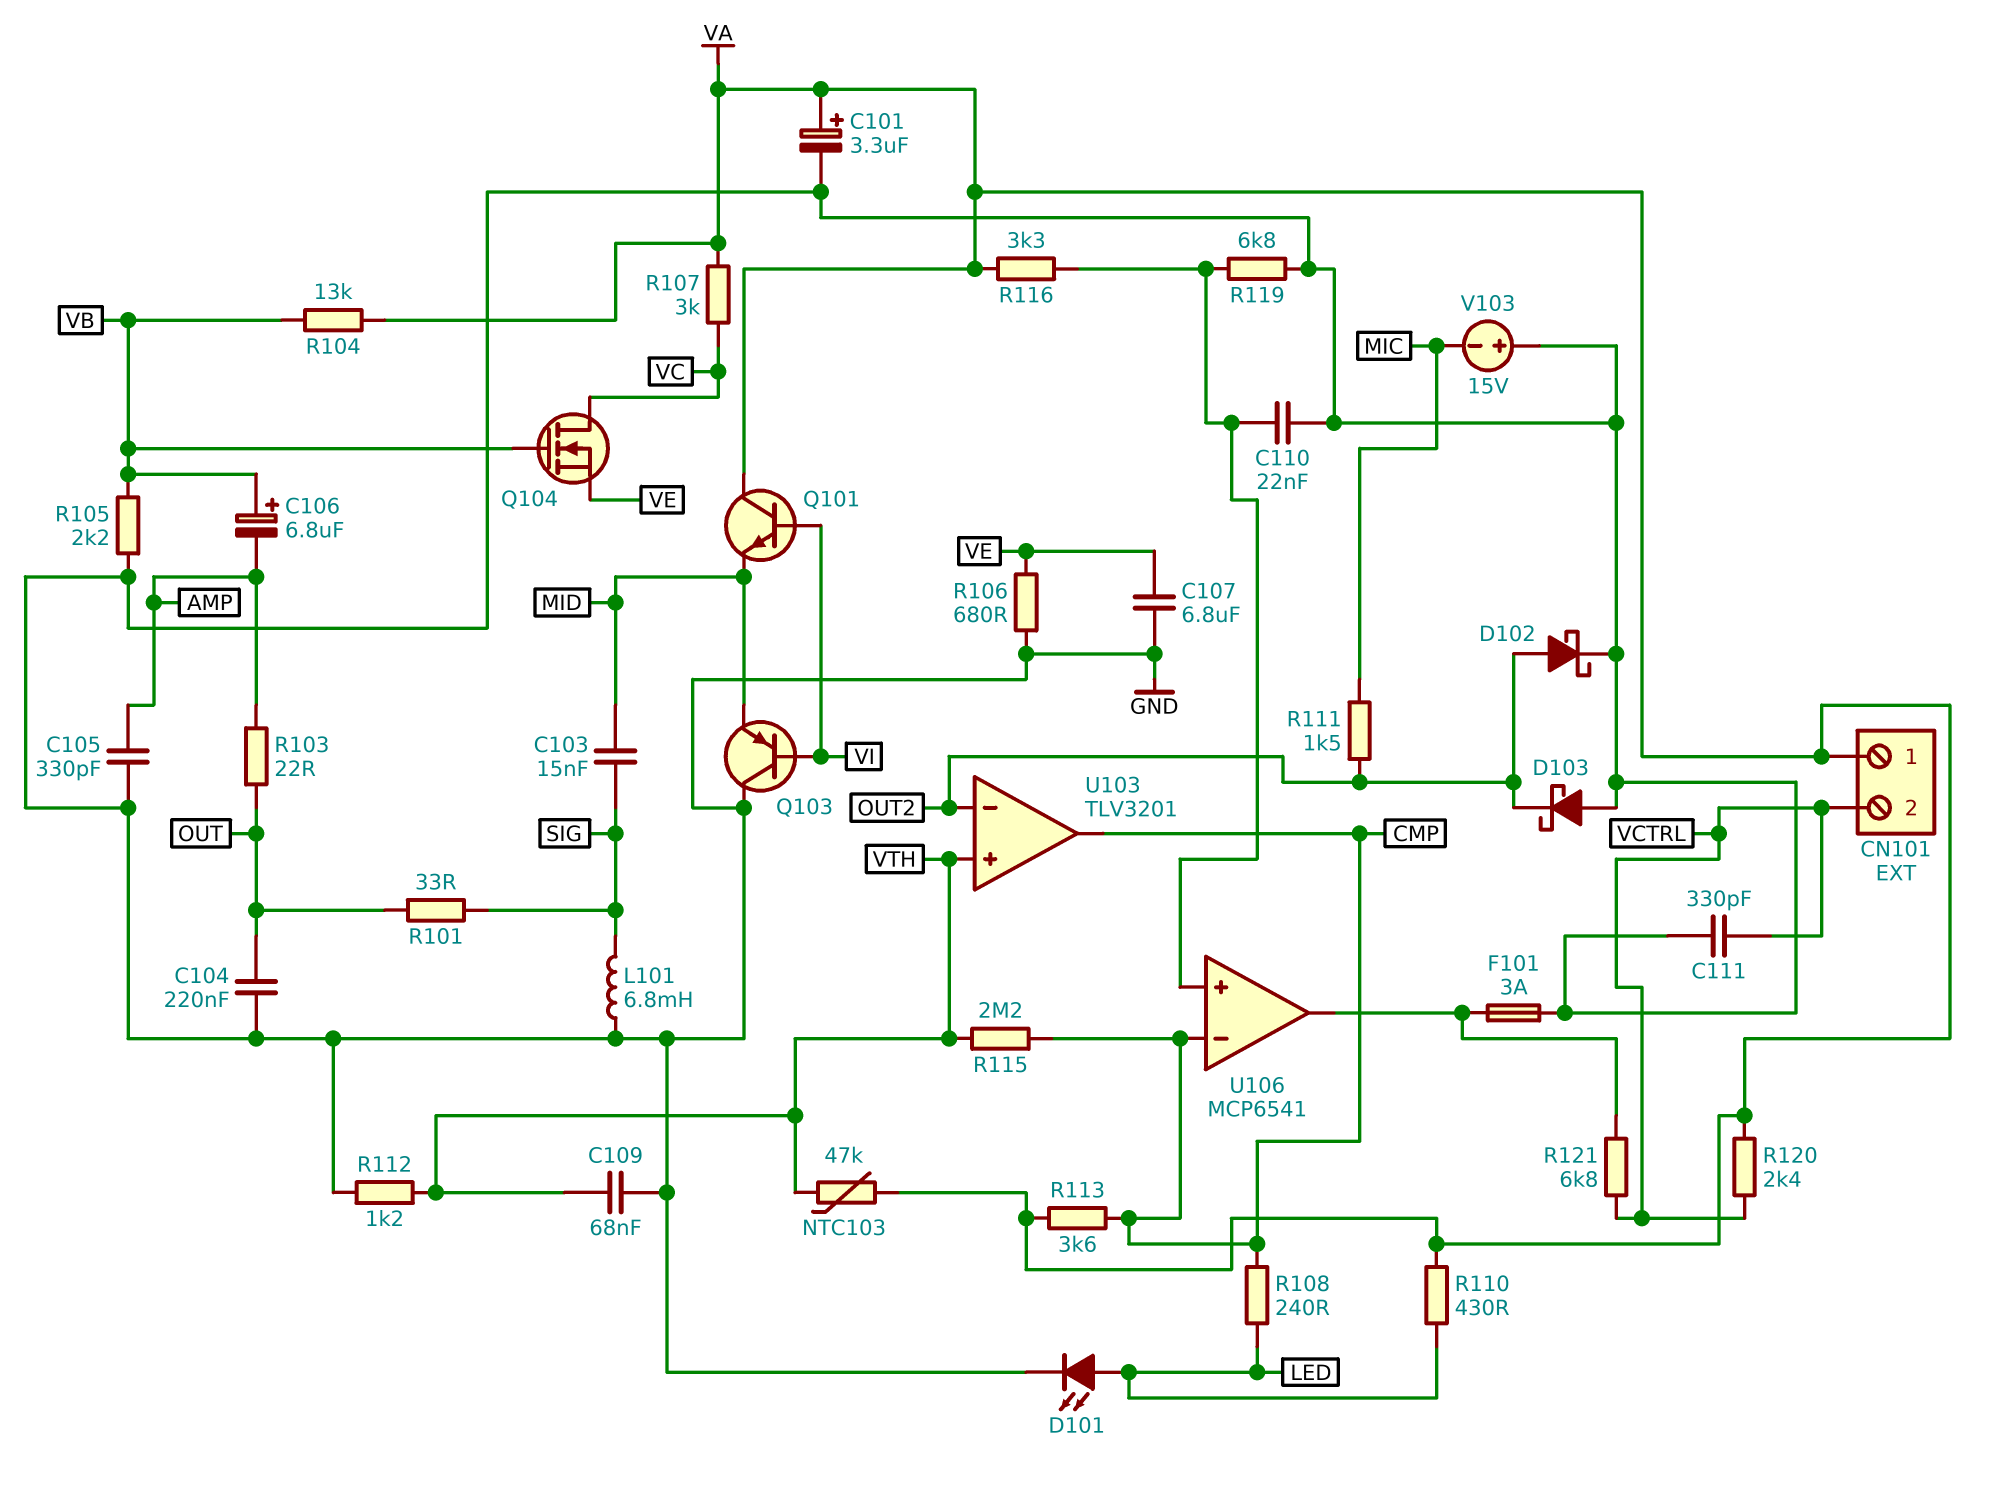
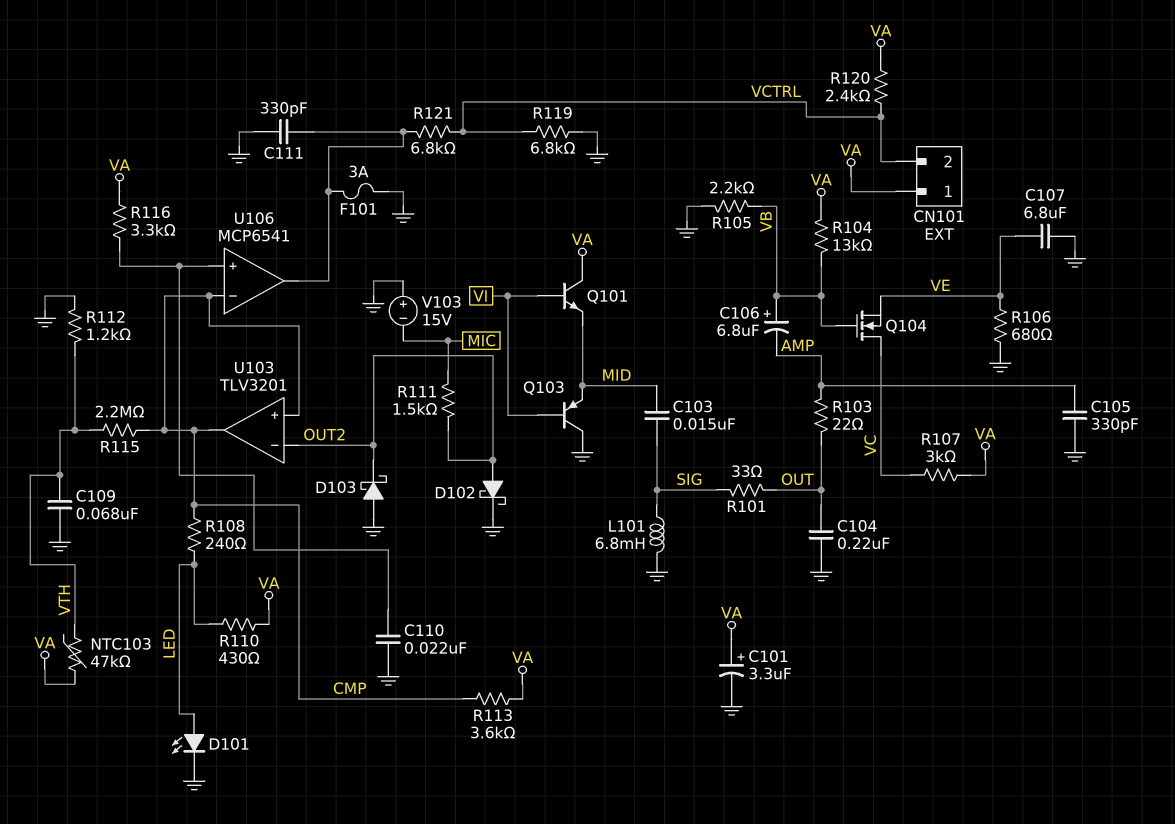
C111: 330pF (GND, VCTRL) -> 330pF (GND, U106/out)
R119: 6.8k (GND, U106/in+) -> 6.8k (GND, VCTRL)
U103 pin in+: VTH -> CMP

